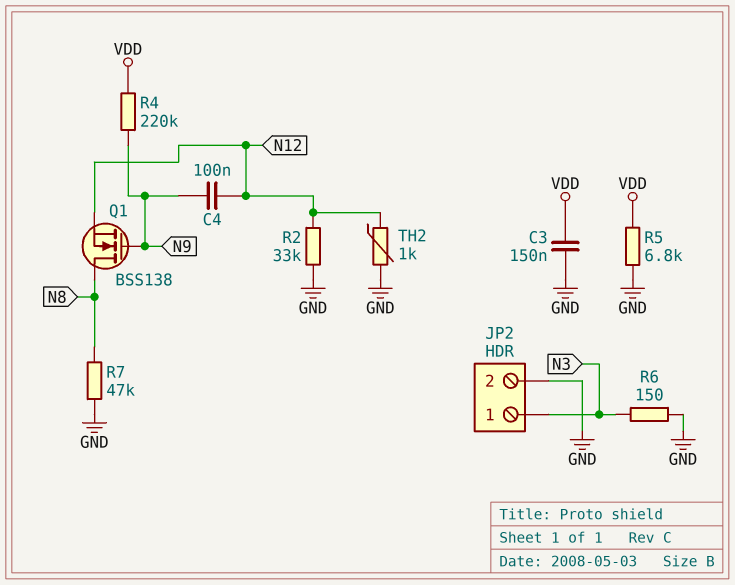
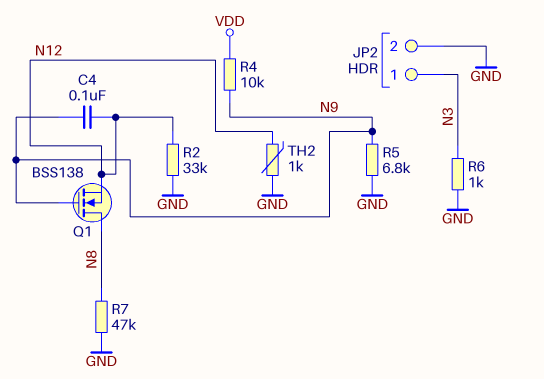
C3: 150nF (GND, VDD) -> none
R4: 220k (N9, VDD) -> 10k (N9, VDD)
R5: 6.8k (GND, VDD) -> 6.8k (GND, N9)
R6: 150 (GND, N3) -> 1k (GND, N3)

